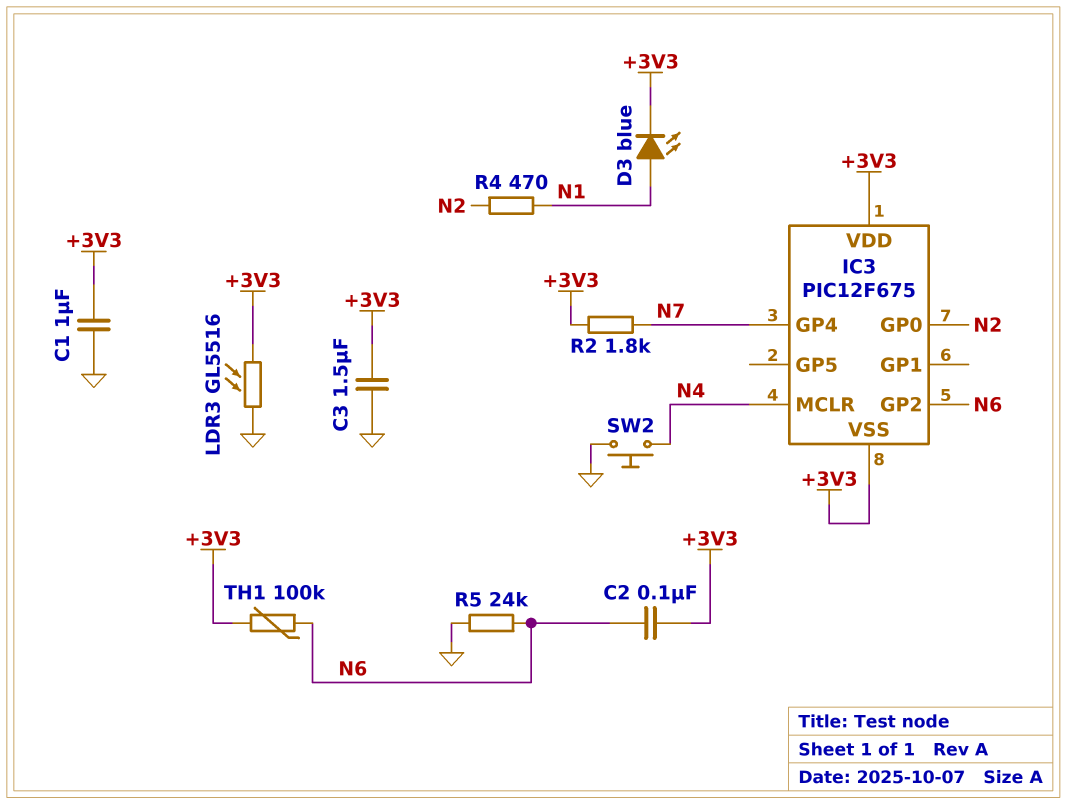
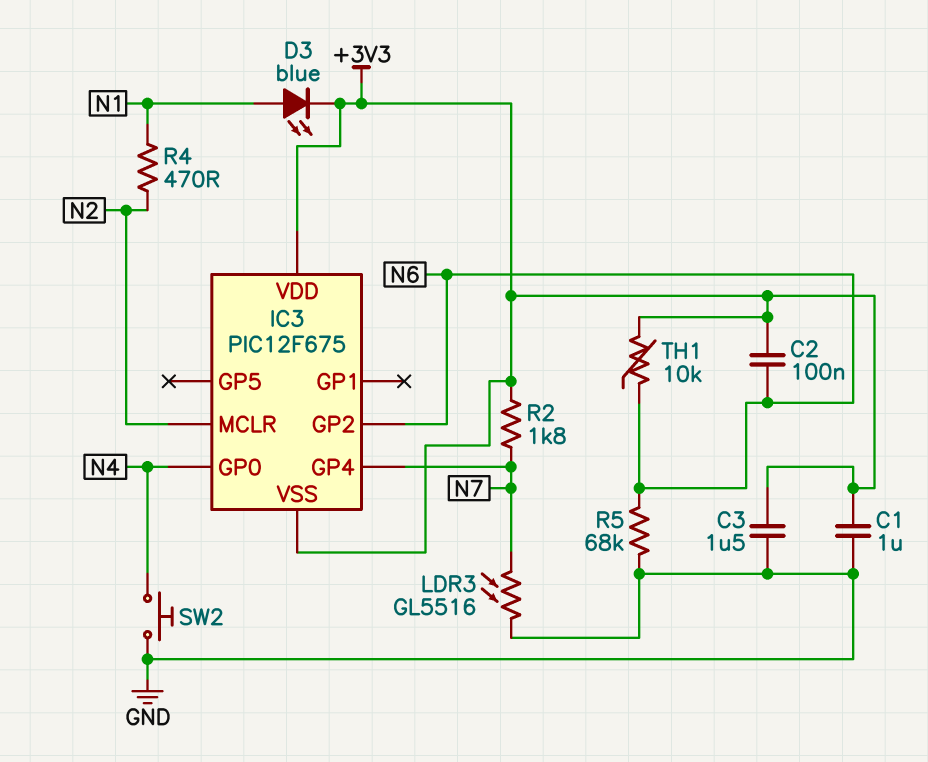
IC3 pin GP0: N2 -> N4
IC3 pin MCLR: N4 -> N2
LDR3: GL5516 (+3V3, GND) -> GL5516 (GND, N7)
R5: 24k (GND, N6) -> 68k (GND, N6)
TH1: 100k (+3V3, N6) -> 10k (+3V3, N6)

